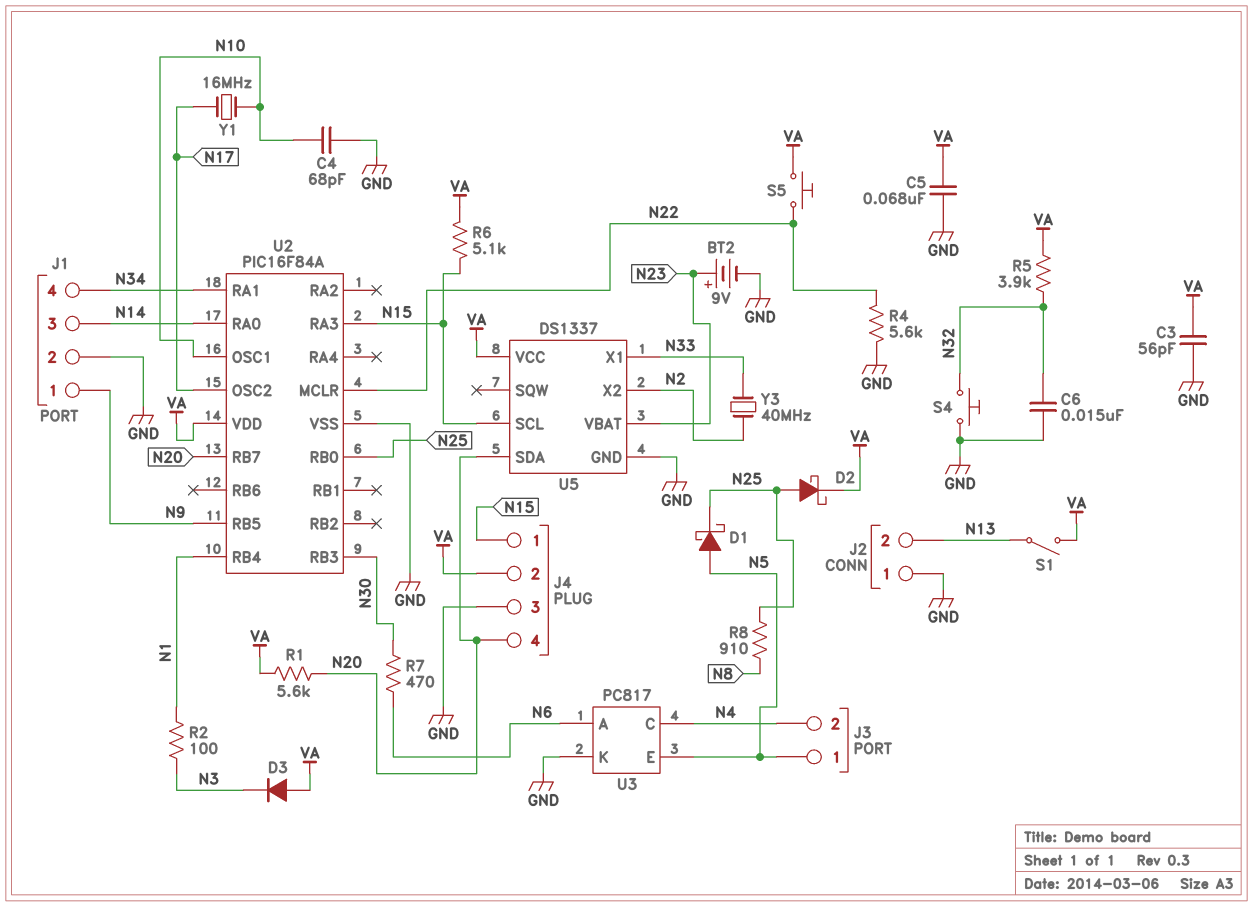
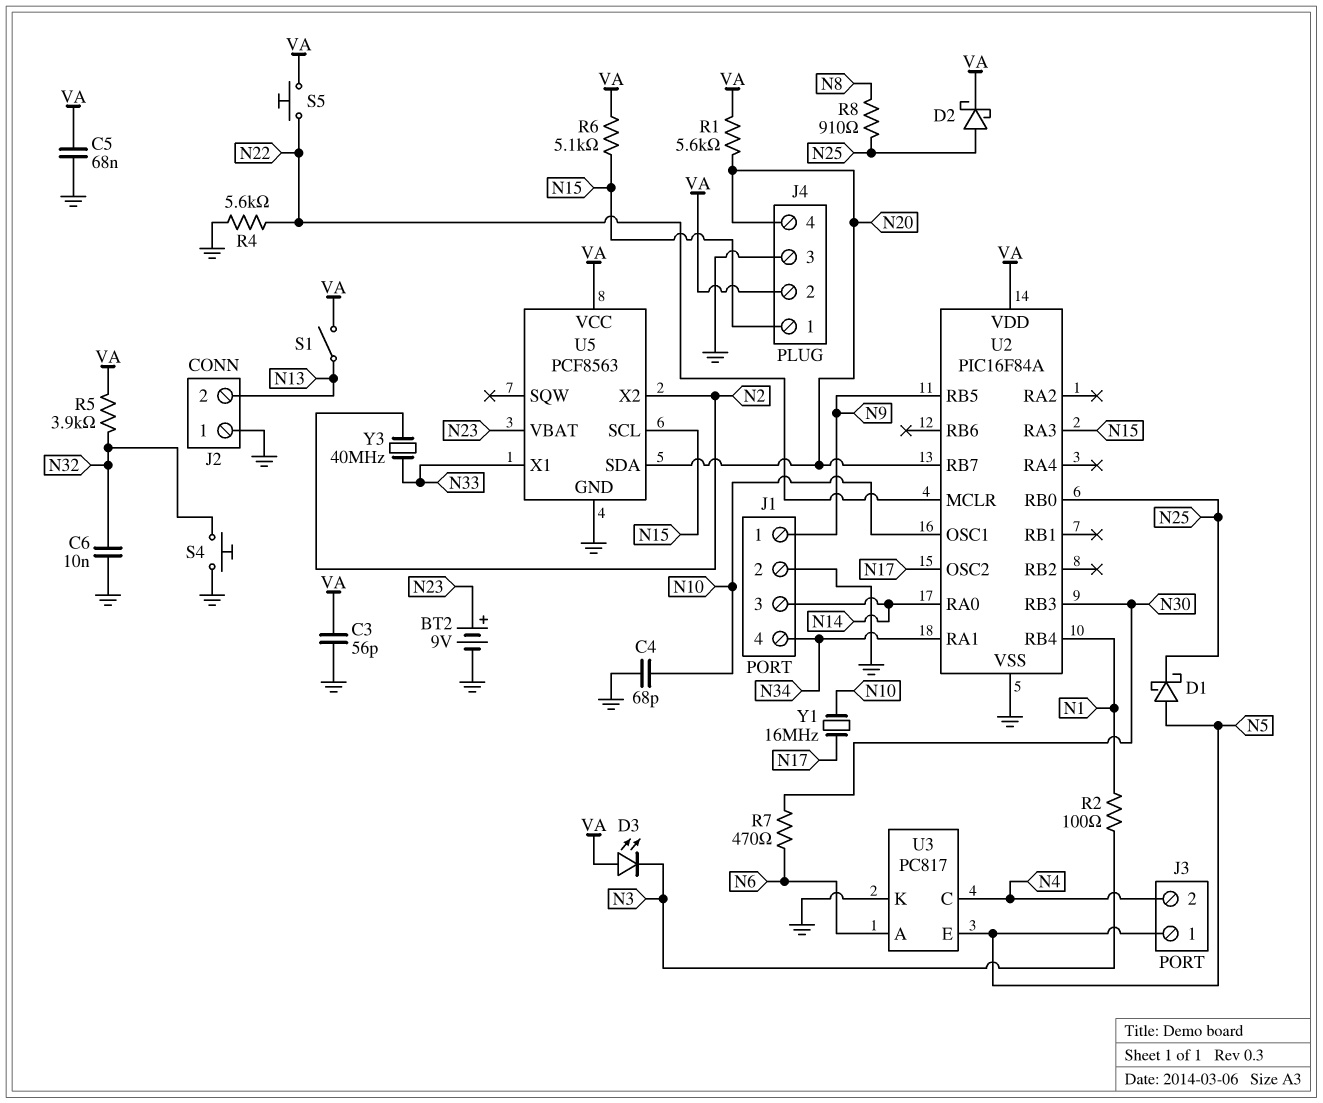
C6: 15nF (GND, N32) -> 10nF (GND, N32)
D3: diode (A VA, K N3) -> LED (A VA, K N3)
U5: DS1337 -> PCF8563

